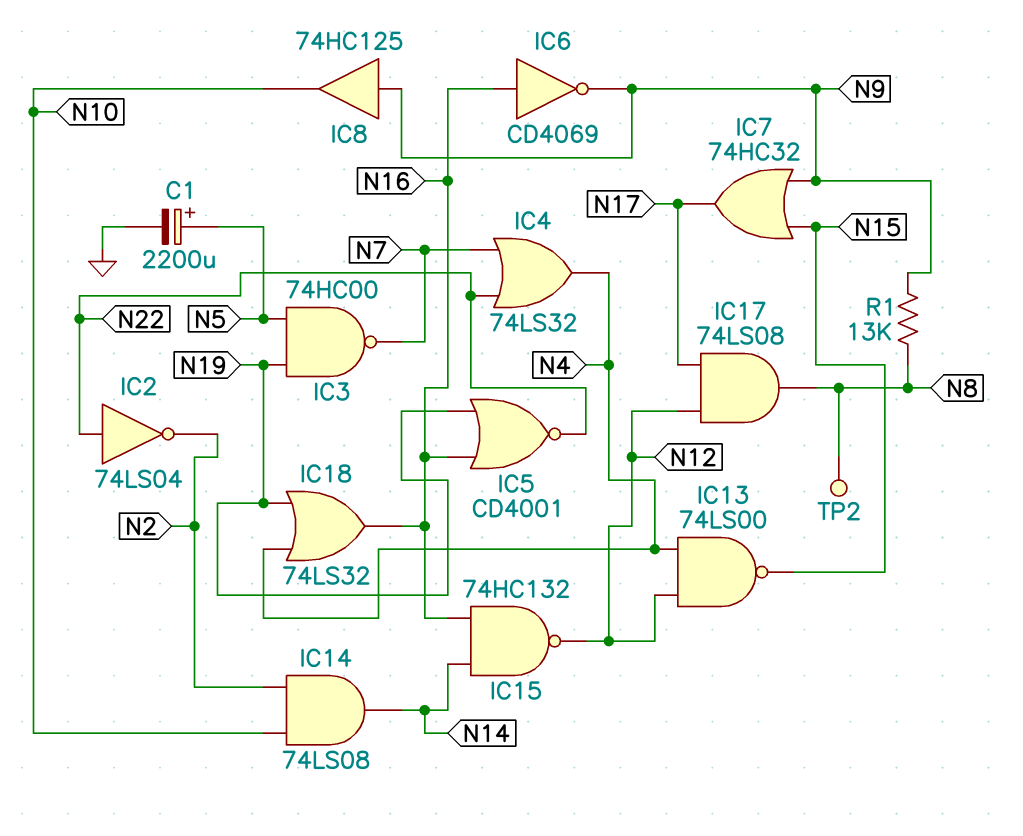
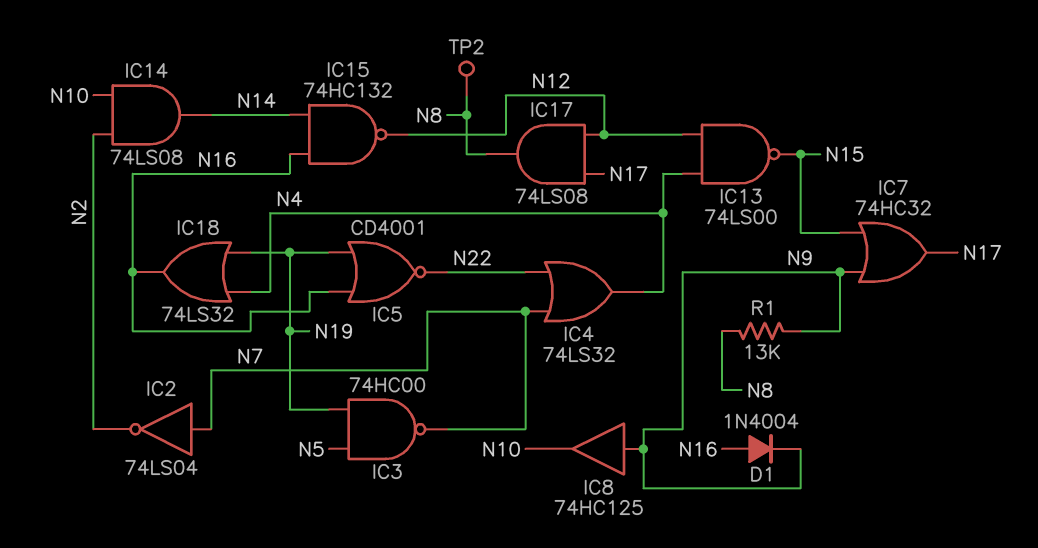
C1: 2200uF (plus N5, minus GND) -> none
D1: none -> diode 1N4004 (A N16, K N9)
IC2: NOT 74LS04 (in N22, out N2) -> NOT 74LS04 (in N7, out N2)
IC6: NOT CD4069 (in N16, out N9) -> none

